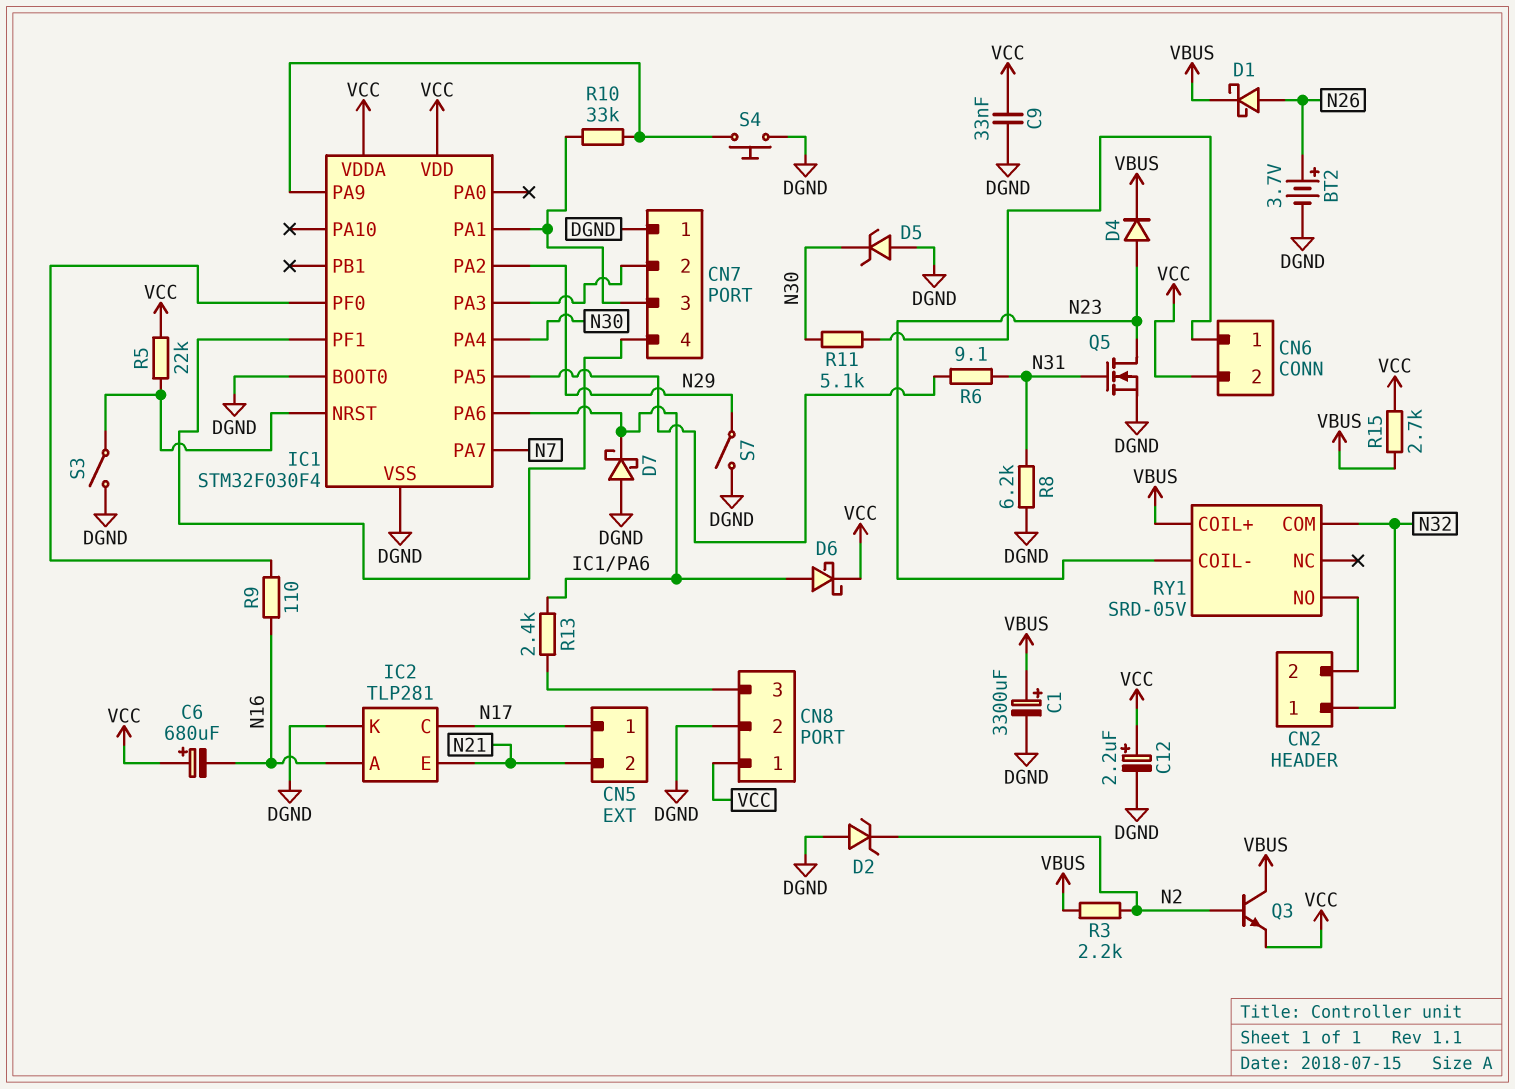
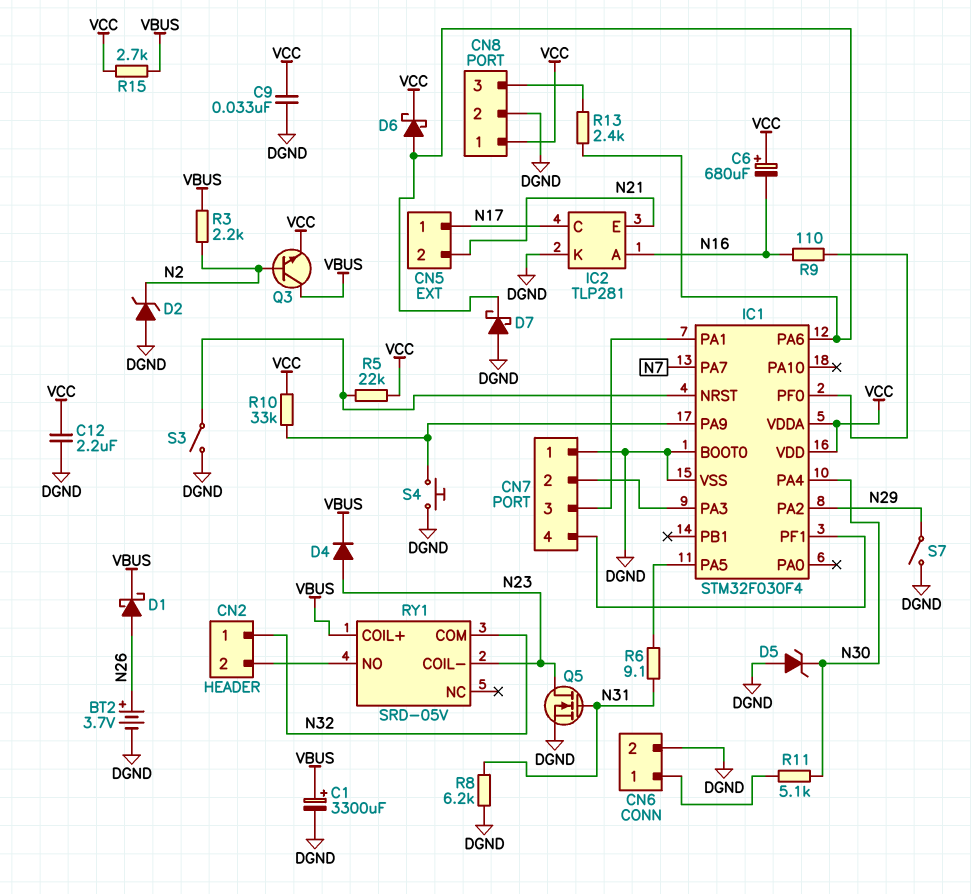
C12: 2.2uF (plus VCC, minus DGND) -> 2.2uF (DGND, VCC)
CN6 pin 2: VCC -> DGND
R10: 33k (CN7/3, IC1/PA9) -> 33k (IC1/PA9, VCC)

